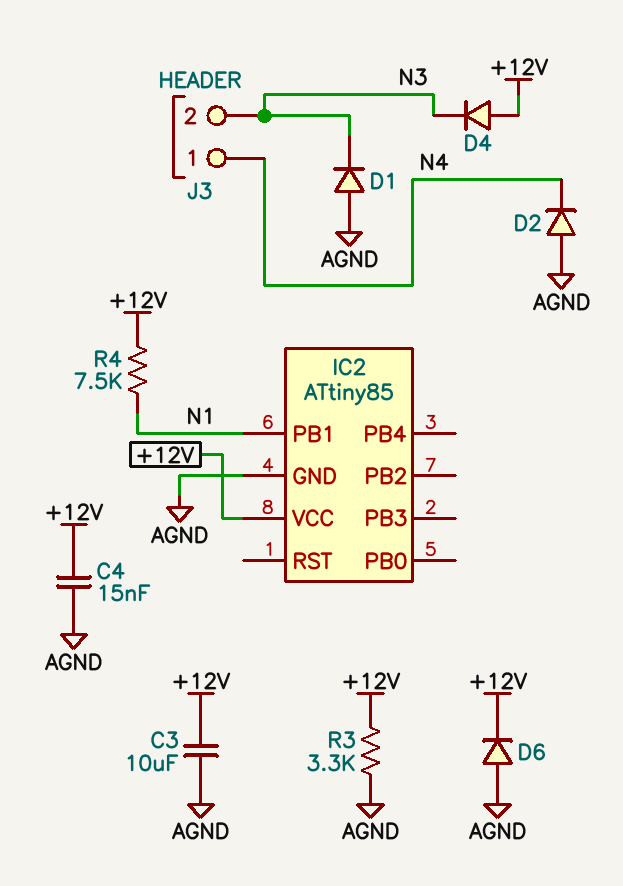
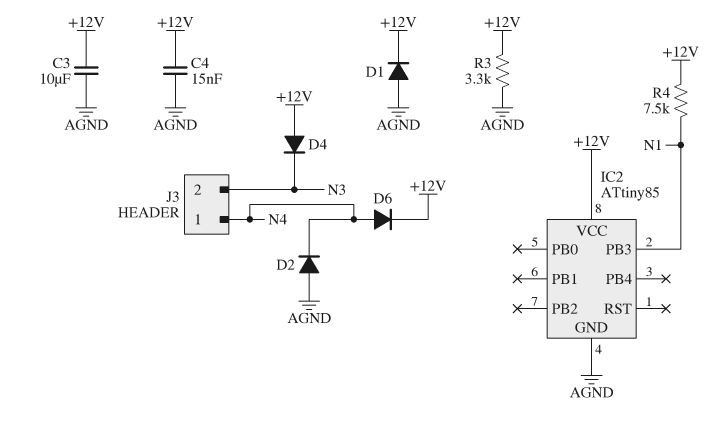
D1: diode (A AGND, K N3) -> diode (A AGND, K +12V)
D6: diode (A AGND, K +12V) -> diode (A N4, K +12V)
IC2 pin PB1: N1 -> none
IC2 pin PB3: none -> N1

